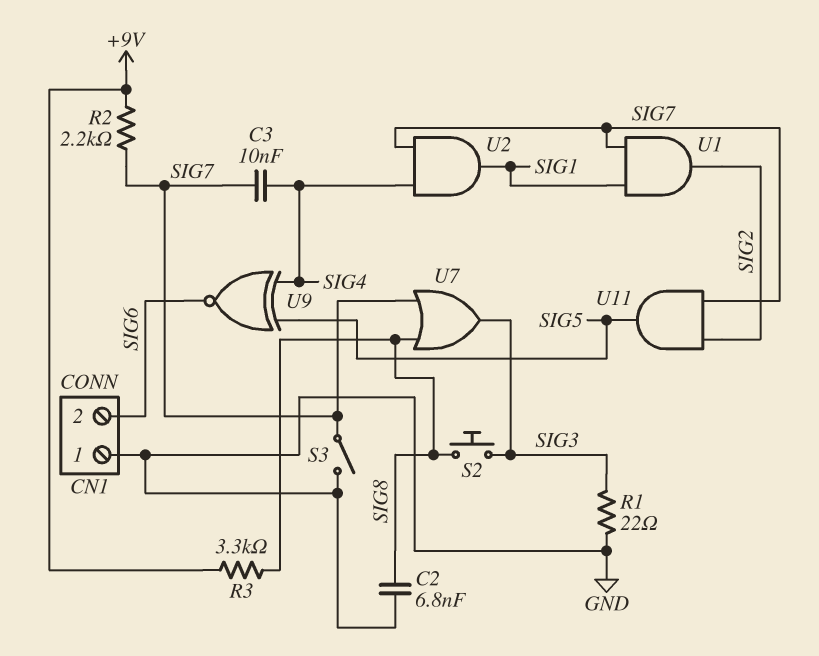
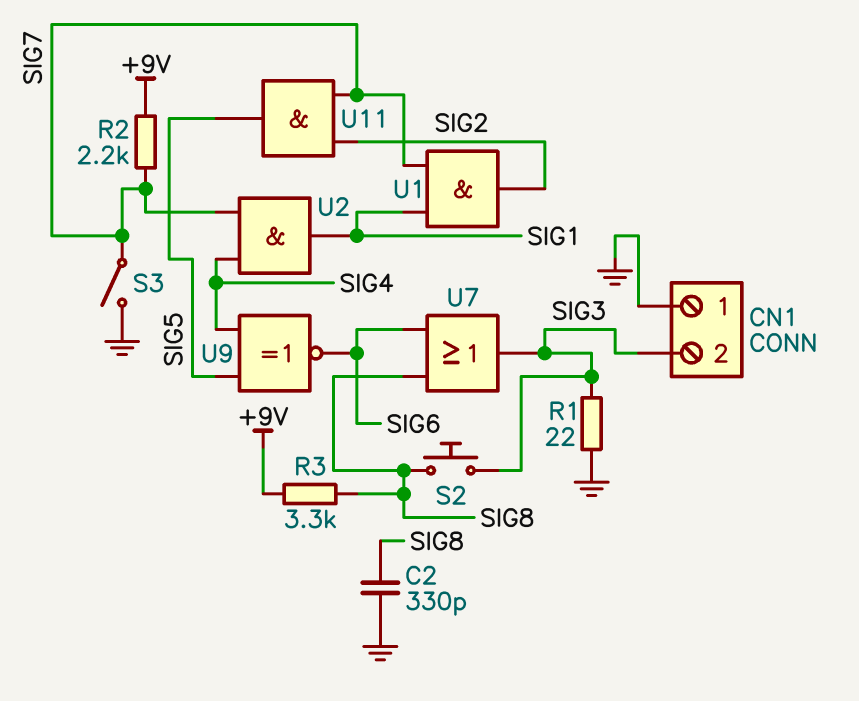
C2: 6.8nF (GND, SIG8) -> 330pF (GND, SIG8)
C3: 10nF (SIG4, SIG7) -> none
CN1 pin 2: SIG6 -> SIG3
U7: OR (in SIG7, in SIG8, out SIG3) -> OR (in SIG6, in SIG8, out SIG3)

